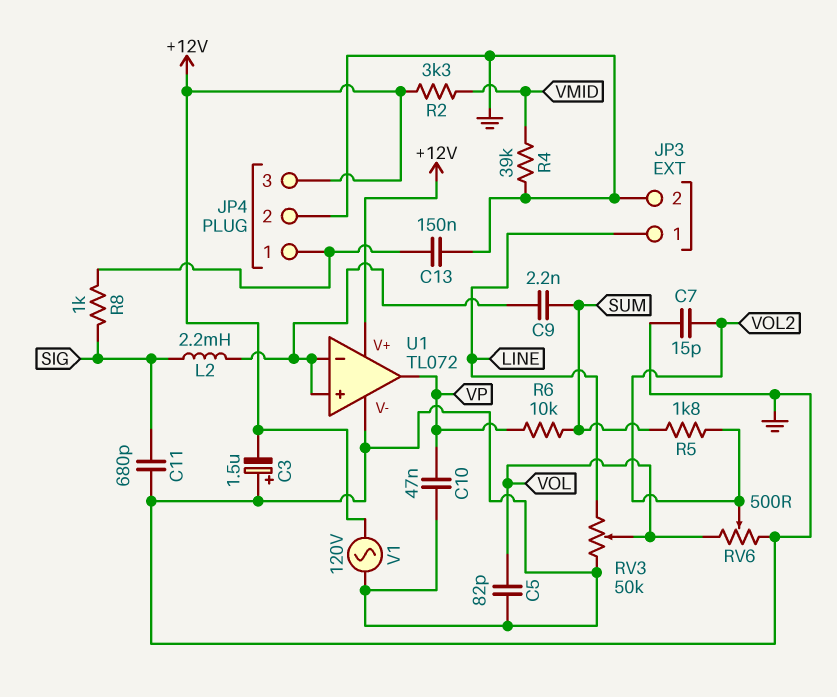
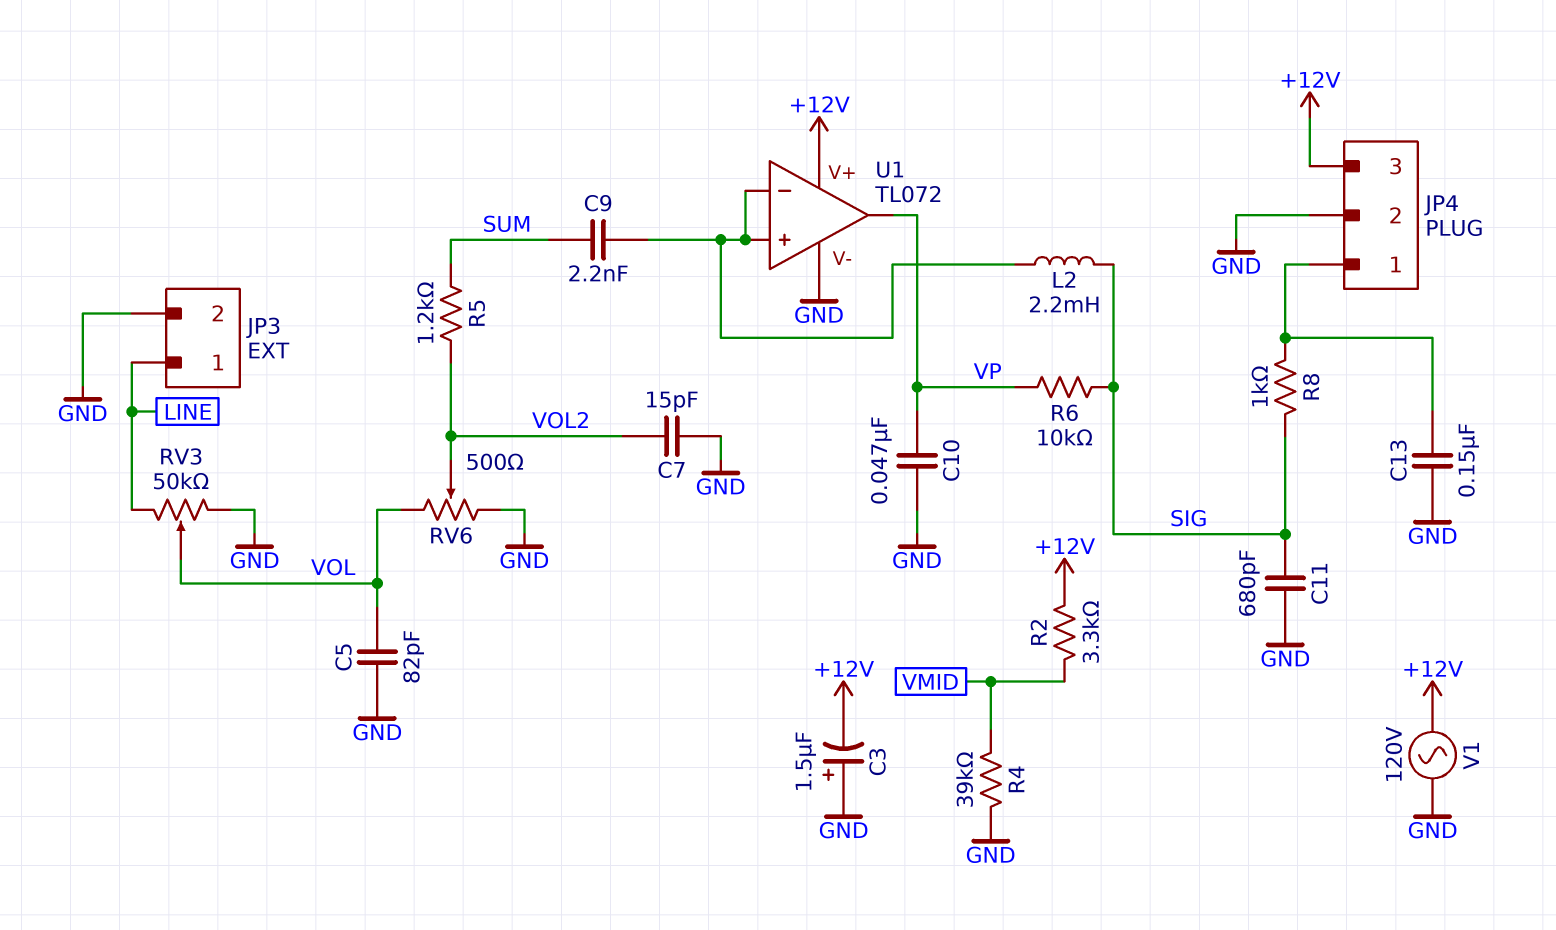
R5: 1.8k (SUM, VOL2) -> 1.2k (SUM, VOL2)
R6: 10k (SUM, VP) -> 10k (SIG, VP)

